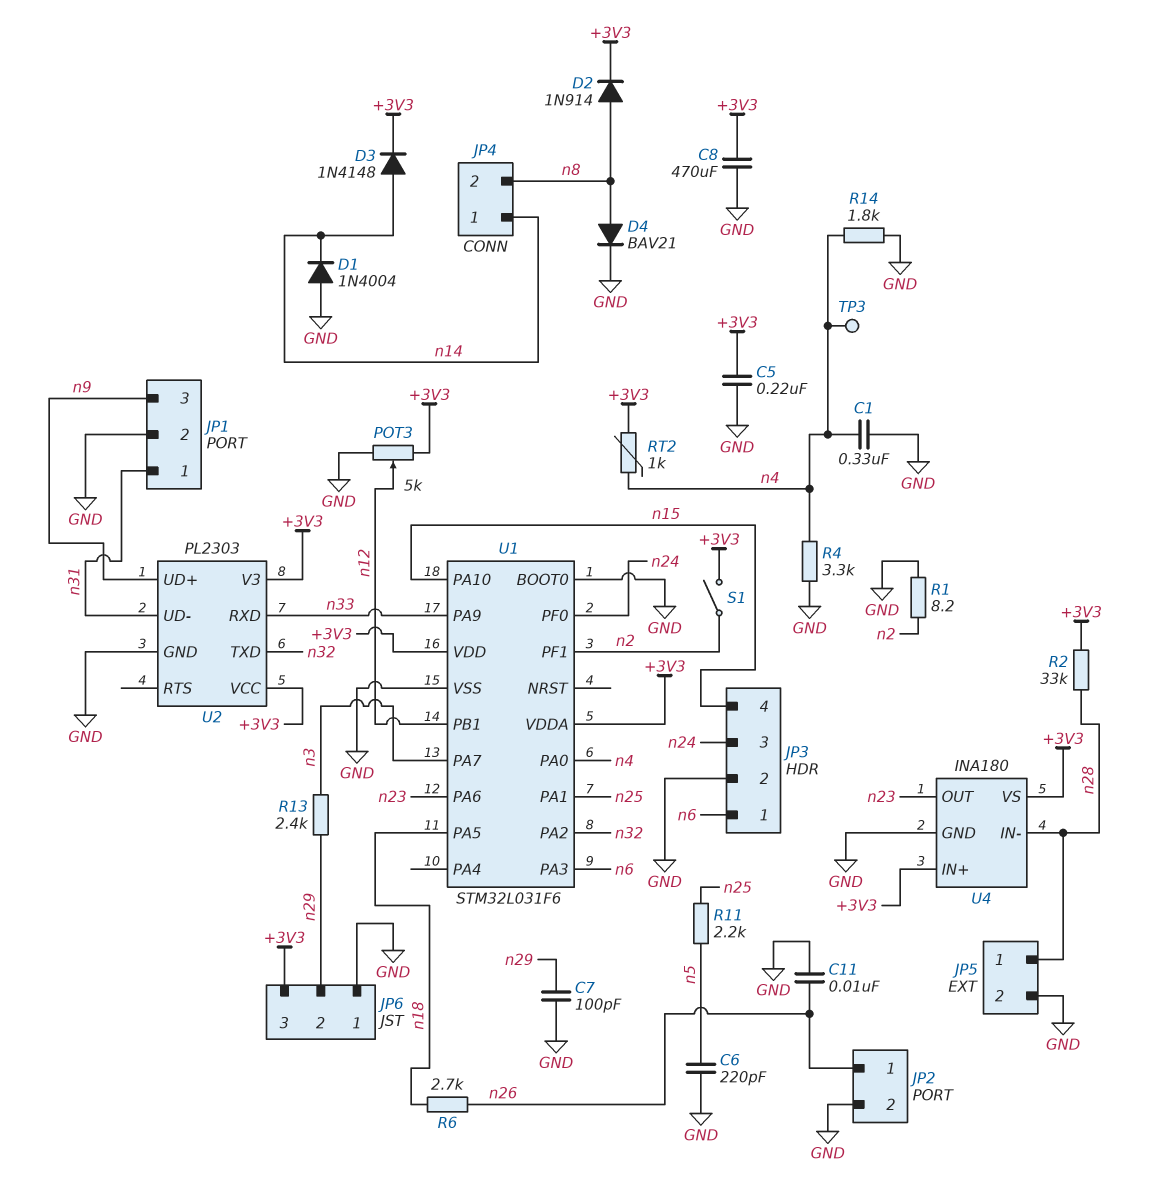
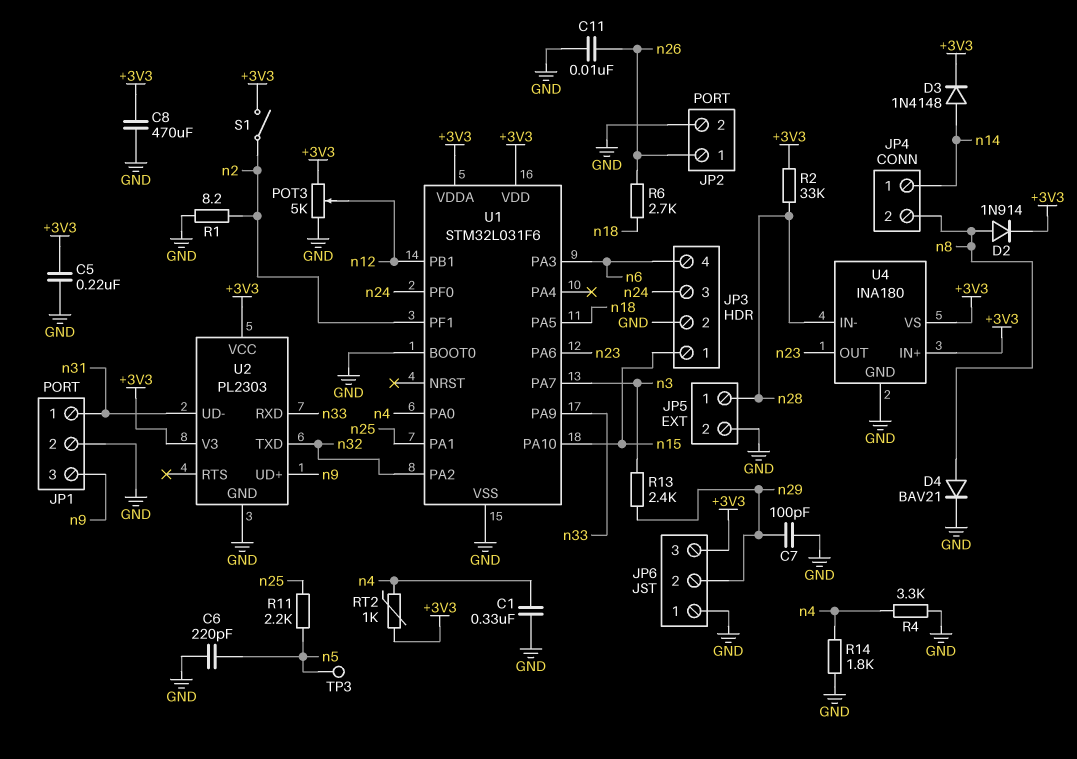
D1: diode 1N4004 (A GND, K n14) -> none
JP3 pin 1: n6 -> n15
JP3 pin 4: n15 -> n6
TP3: test point (n4) -> test point (n5)

